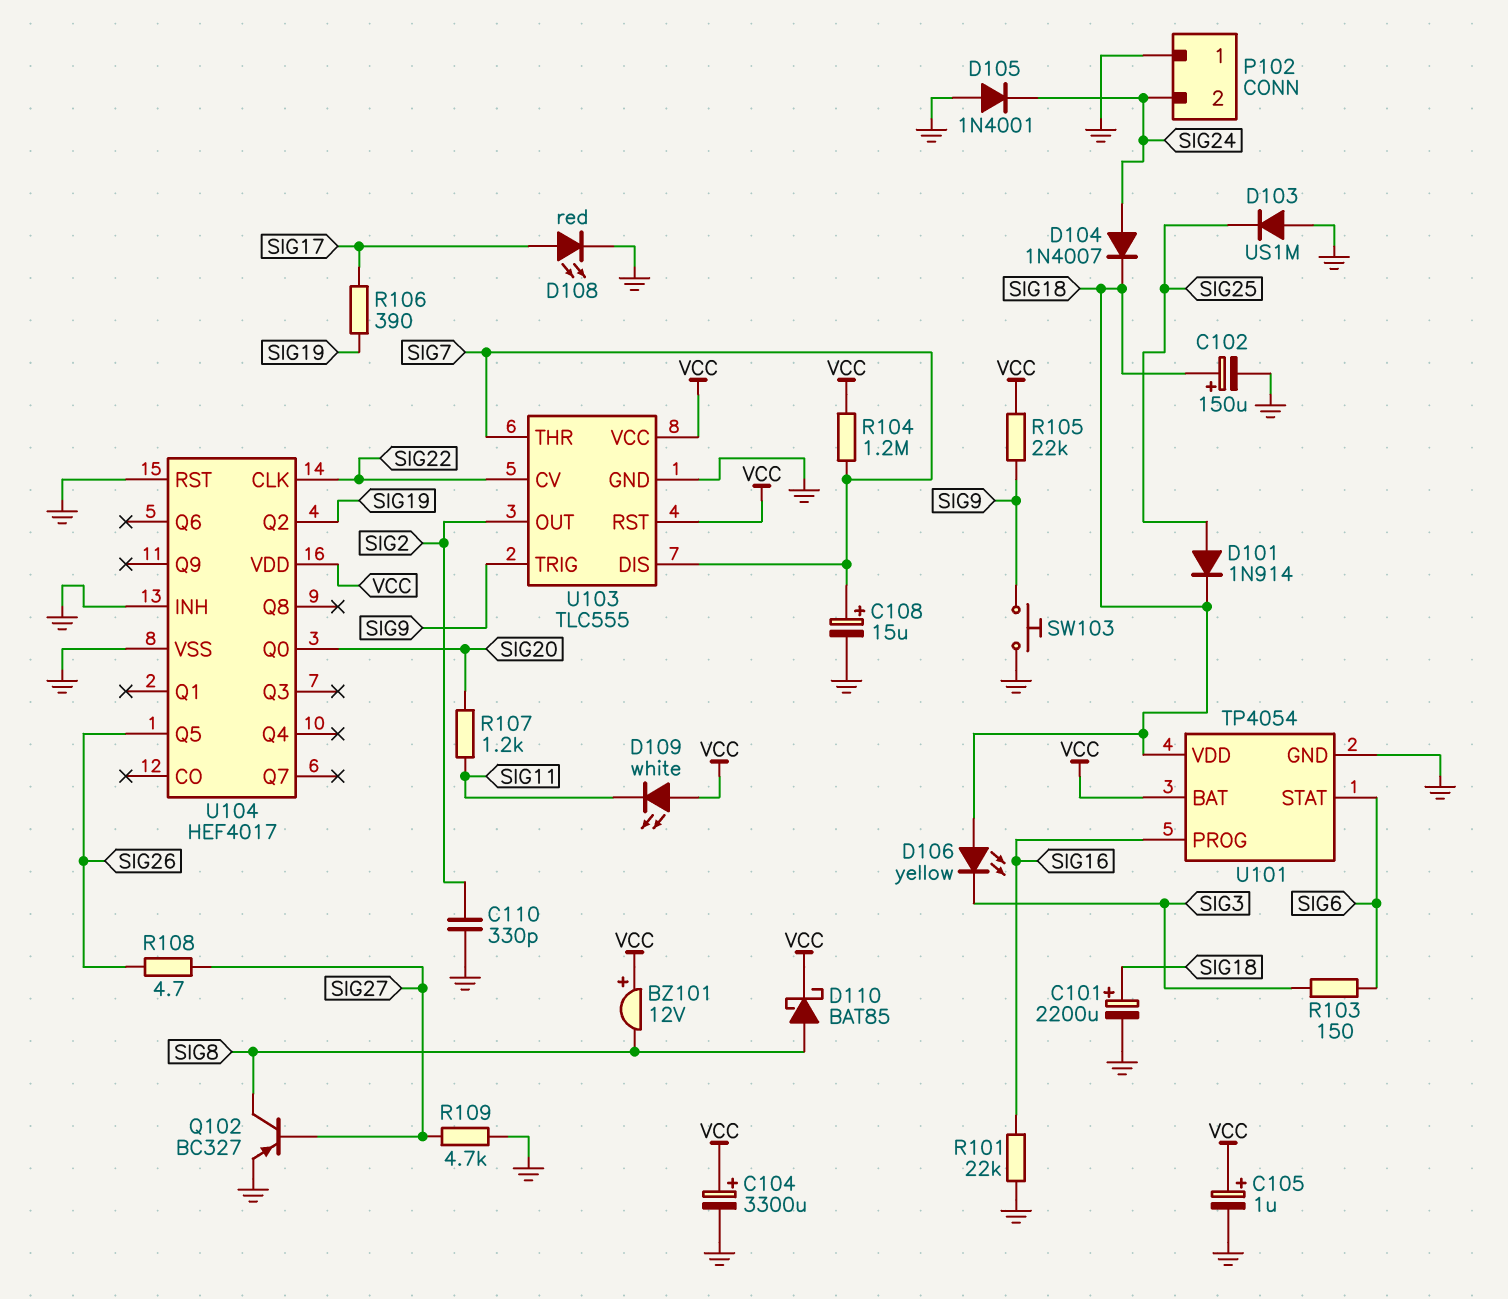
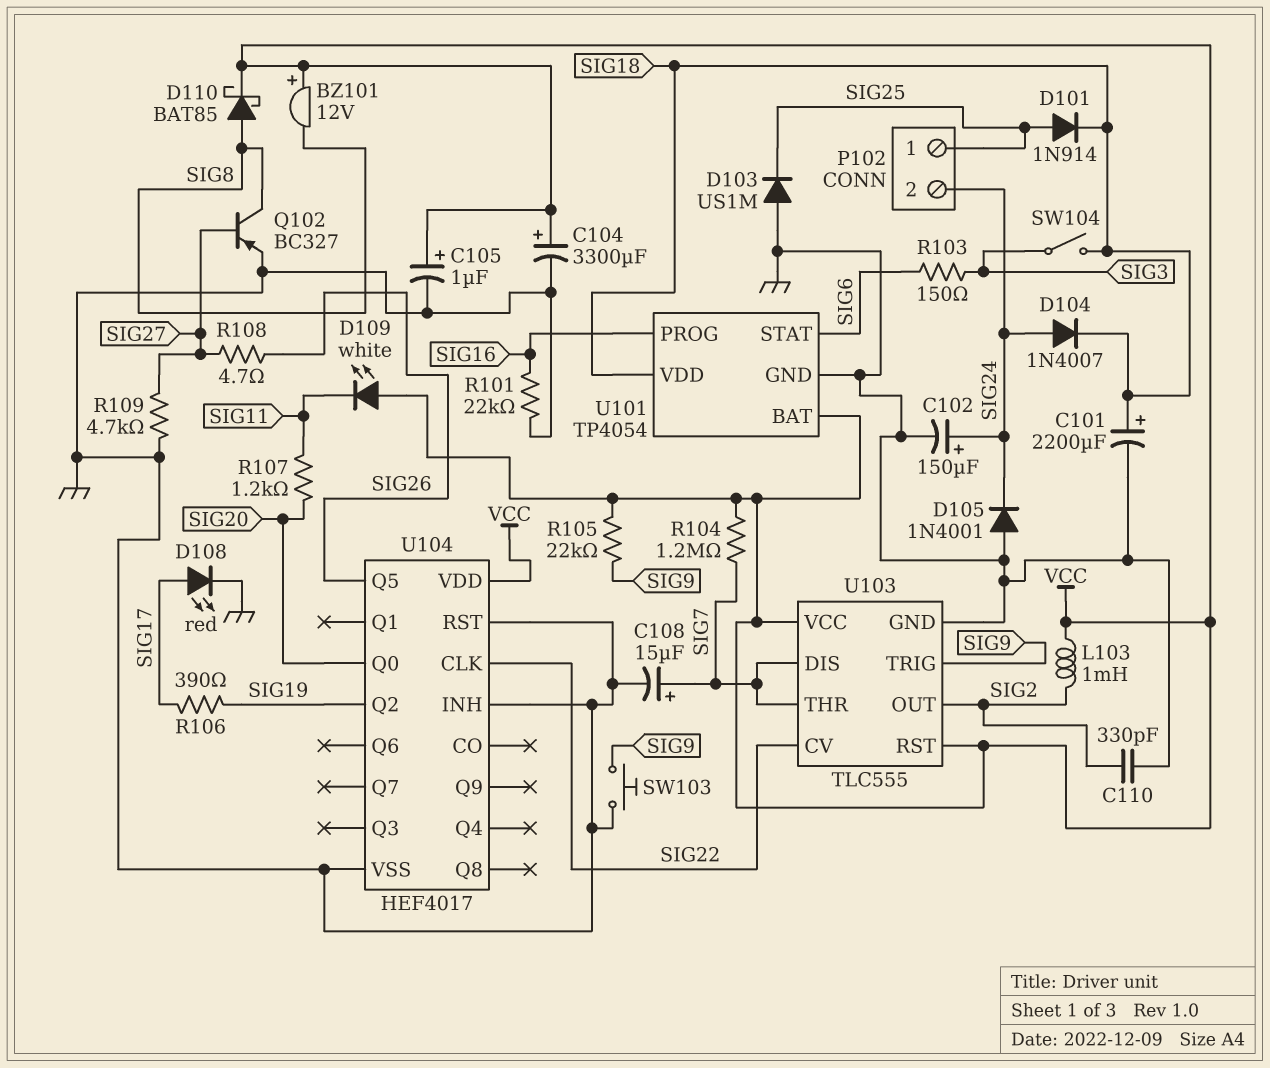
C102: 150uF (plus SIG18, minus GND) -> 150uF (plus SIG24, minus GND)
D106: LED yellow (A SIG18, K SIG3) -> none
L103: none -> 1mH (SIG2, VCC)
P102 pin 1: GND -> SIG25
SW104: none -> switch (SIG3, SIG18)

